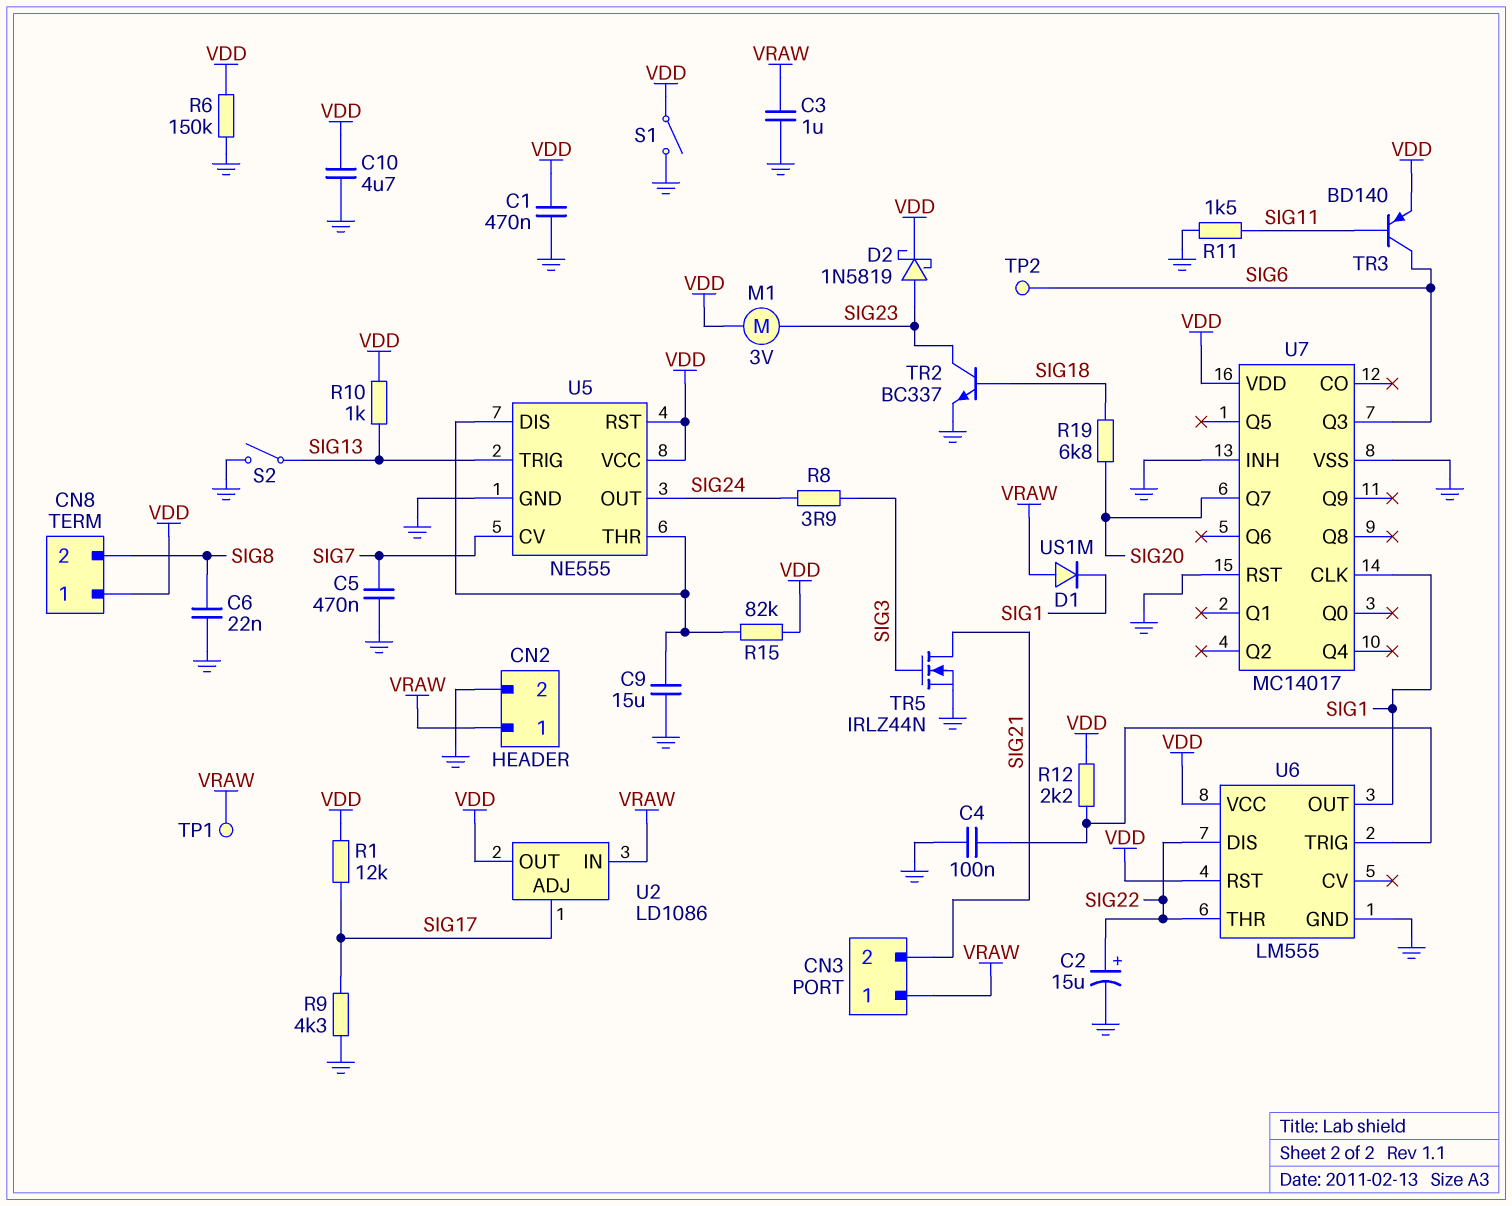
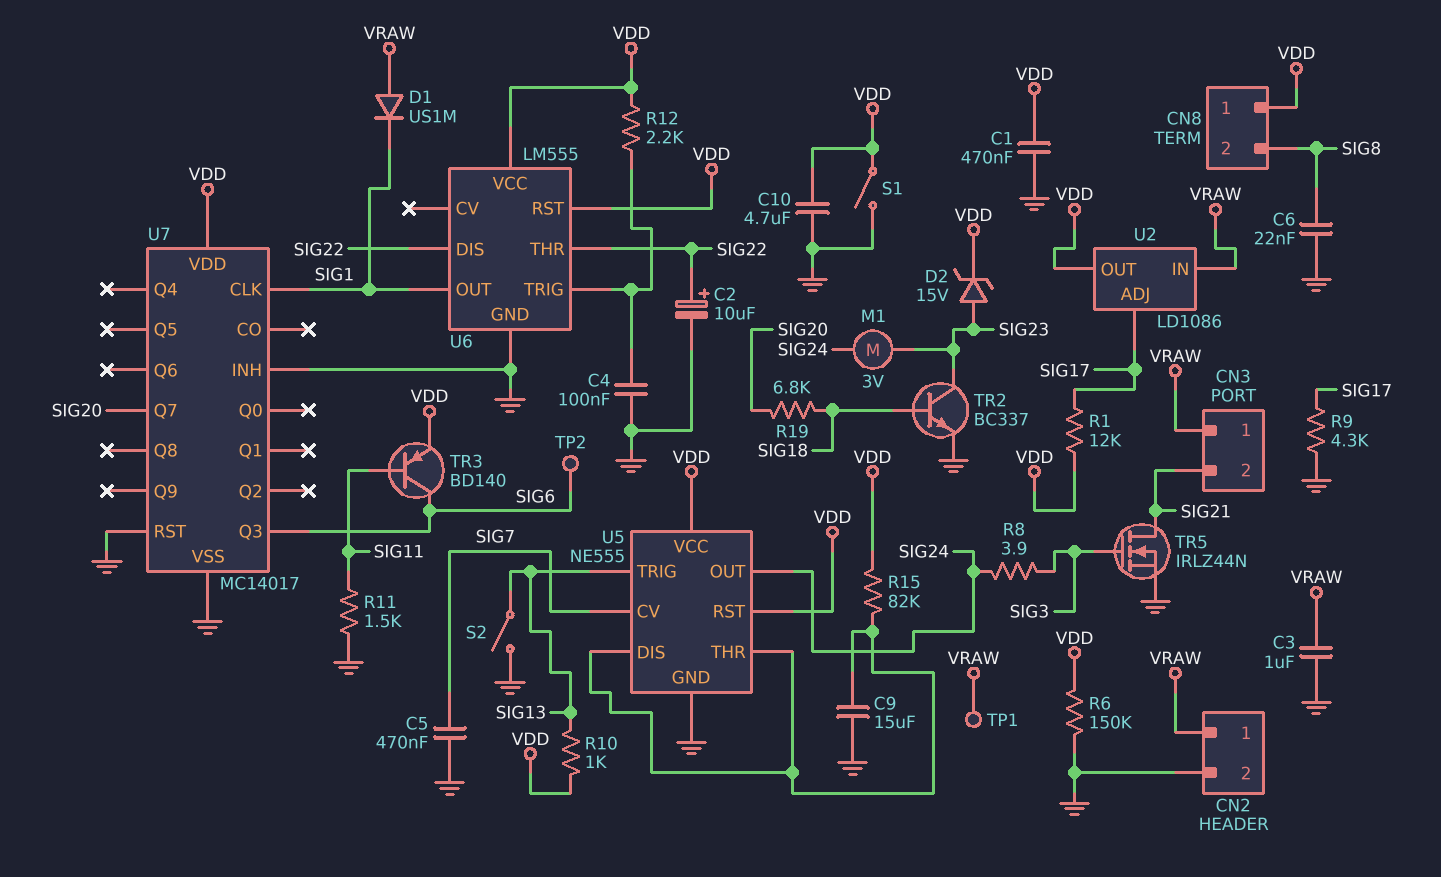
C2: 15uF (plus SIG22, minus GND) -> 10uF (plus SIG22, minus GND)
D2: schottky 1N5819 (A SIG23, K VDD) -> zener 15V (A SIG23, K VDD)
M1: motor 3V (SIG23, VDD) -> motor 3V (SIG23, SIG24)

